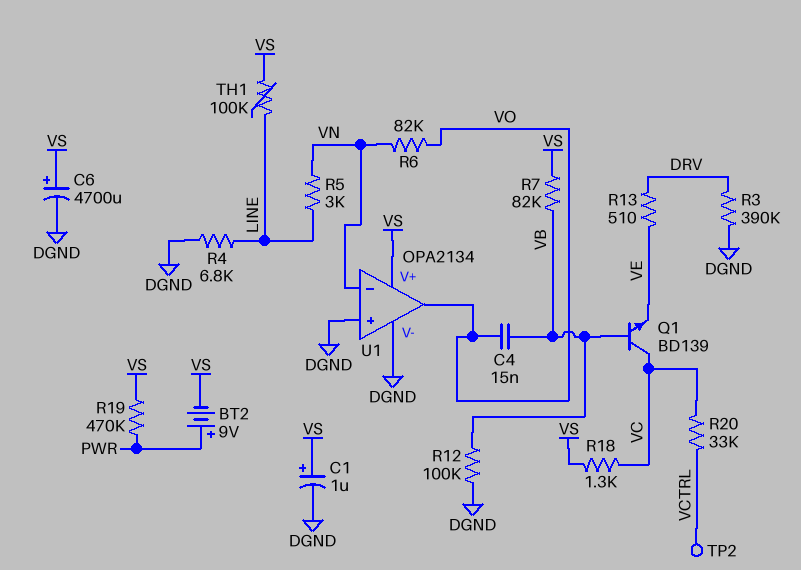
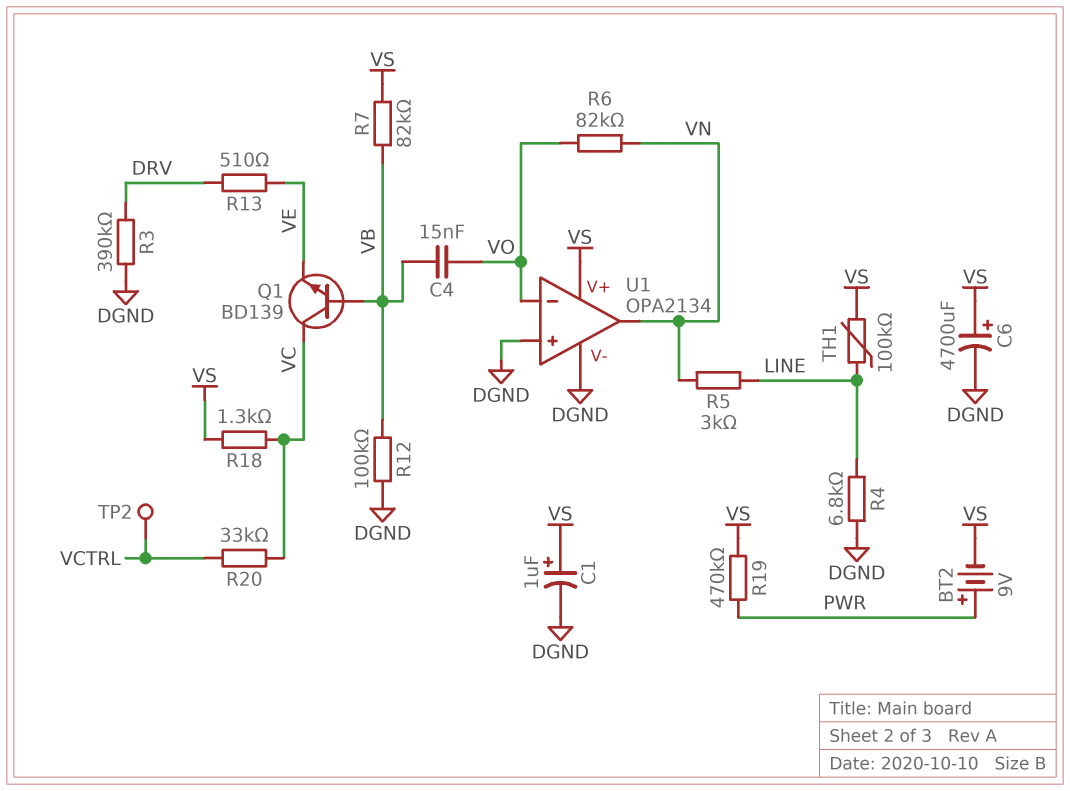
U1 pin in-: VN -> VO
U1 pin out: VO -> VN

